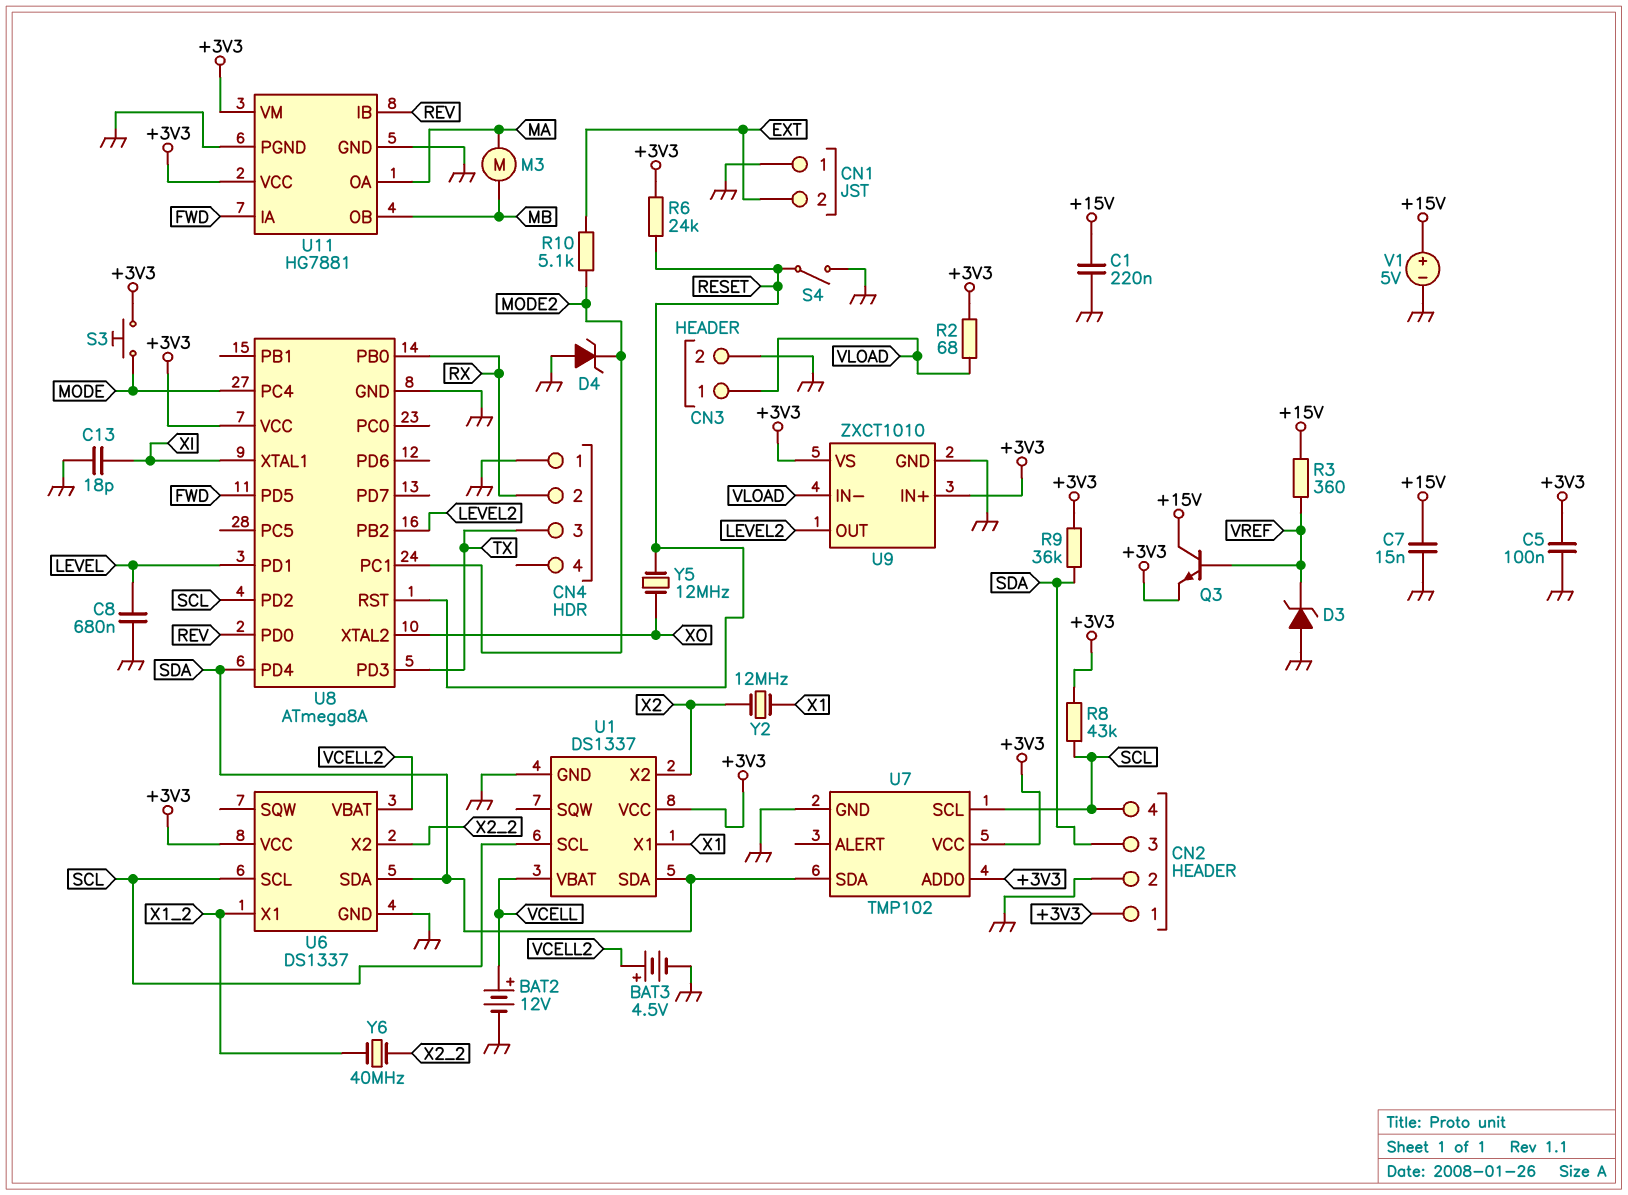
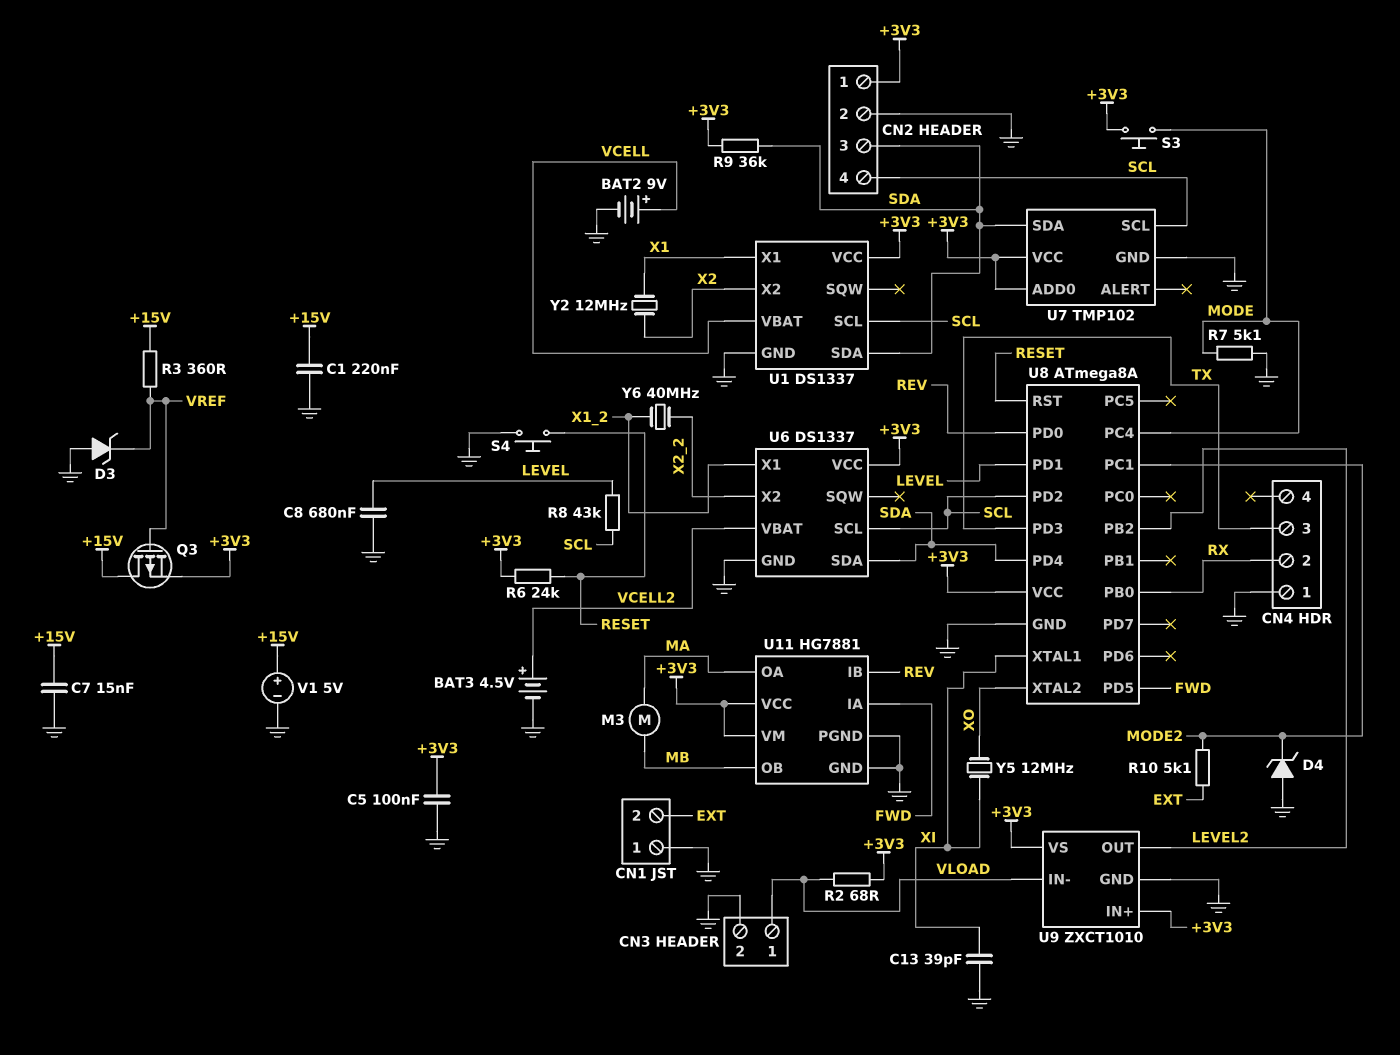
BAT2: 12V (plus VCELL, minus GND) -> 9V (plus VCELL, minus GND)
C13: 18pF (GND, XI) -> 39pF (GND, XI)
Q3: NPN (B VREF, C +15V, E +3V3) -> PMOS (G VREF, D +15V, S +3V3)
R7: none -> 5.1k (GND, MODE)
R8: 43k (+3V3, SCL) -> 43k (LEVEL, SCL)
S4: switch (GND, RESET) -> button (GND, RESET)
Y5: 12MHz (RESET, XO) -> 12MHz (XI, XO)

